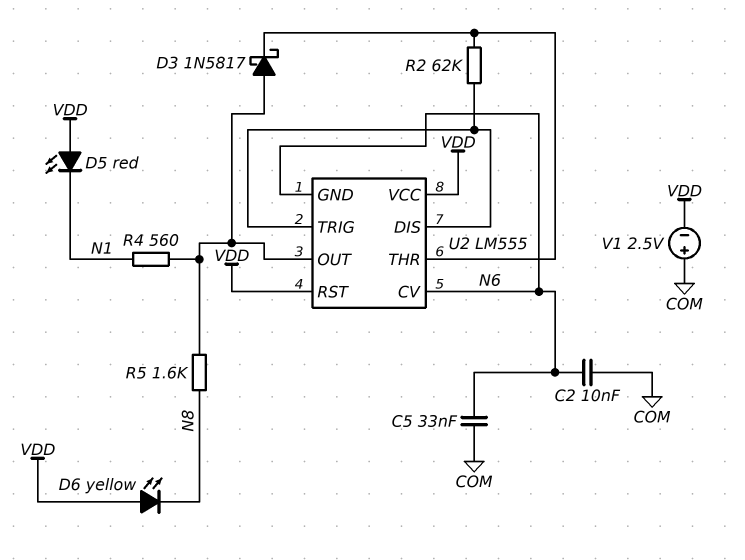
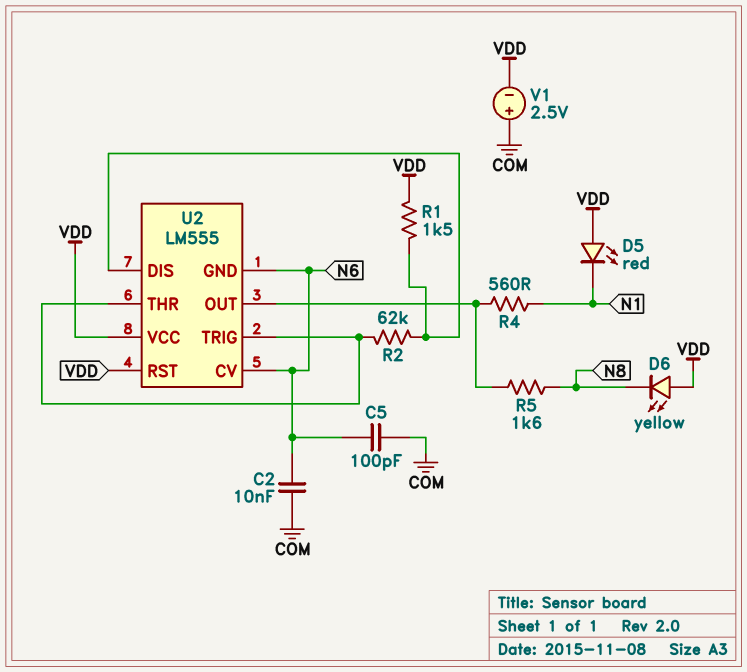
C5: 33nF (COM, N6) -> 100pF (COM, N6)
D3: schottky 1N5817 (A U2/OUT, K U2/THR) -> none
R1: none -> 1.5k (U2/DIS, VDD)
U2 pin TRIG: U2/DIS -> U2/THR

